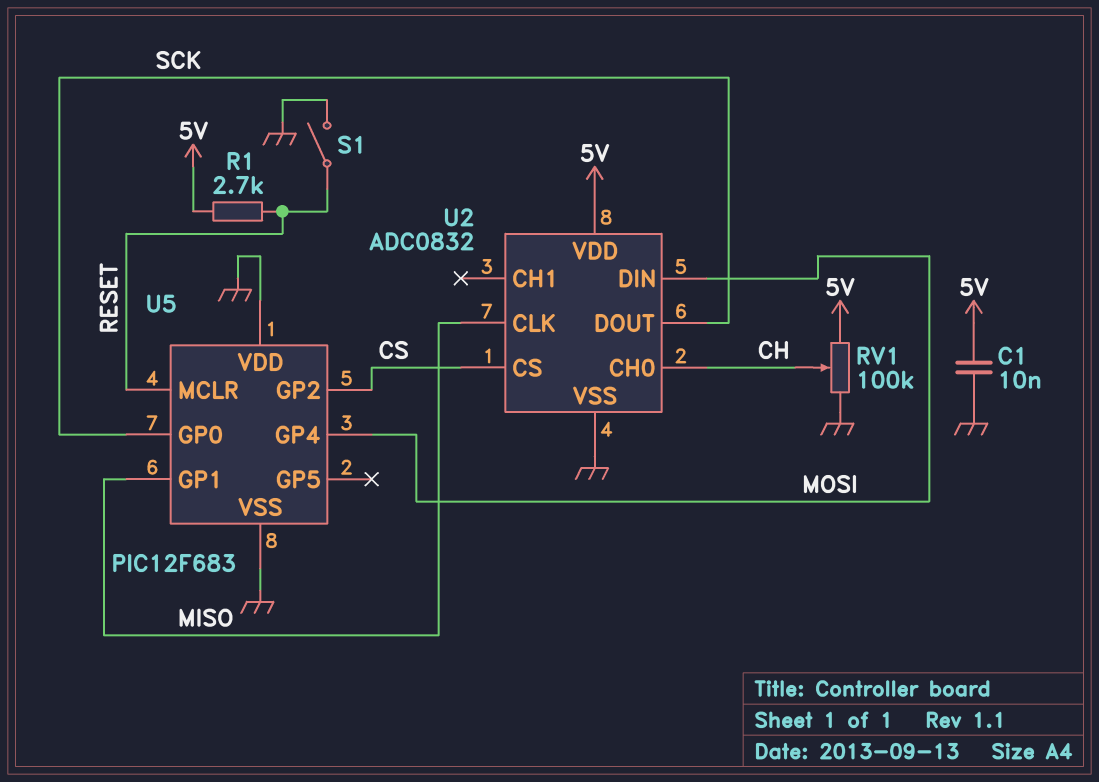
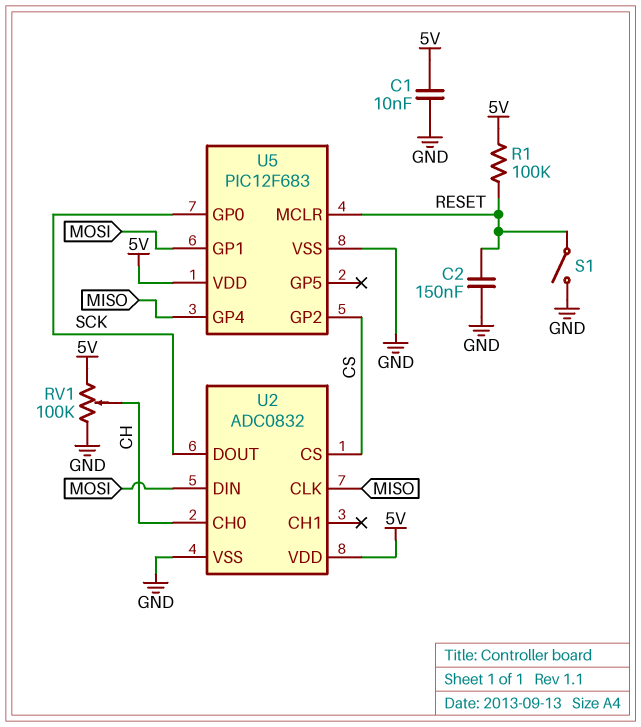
C2: none -> 150nF (GND, RESET)
R1: 2.7k (5V, RESET) -> 100k (5V, RESET)
U5 pin GP1: MISO -> MOSI
U5 pin GP4: MOSI -> MISO
U5 pin VDD: GND -> 5V

